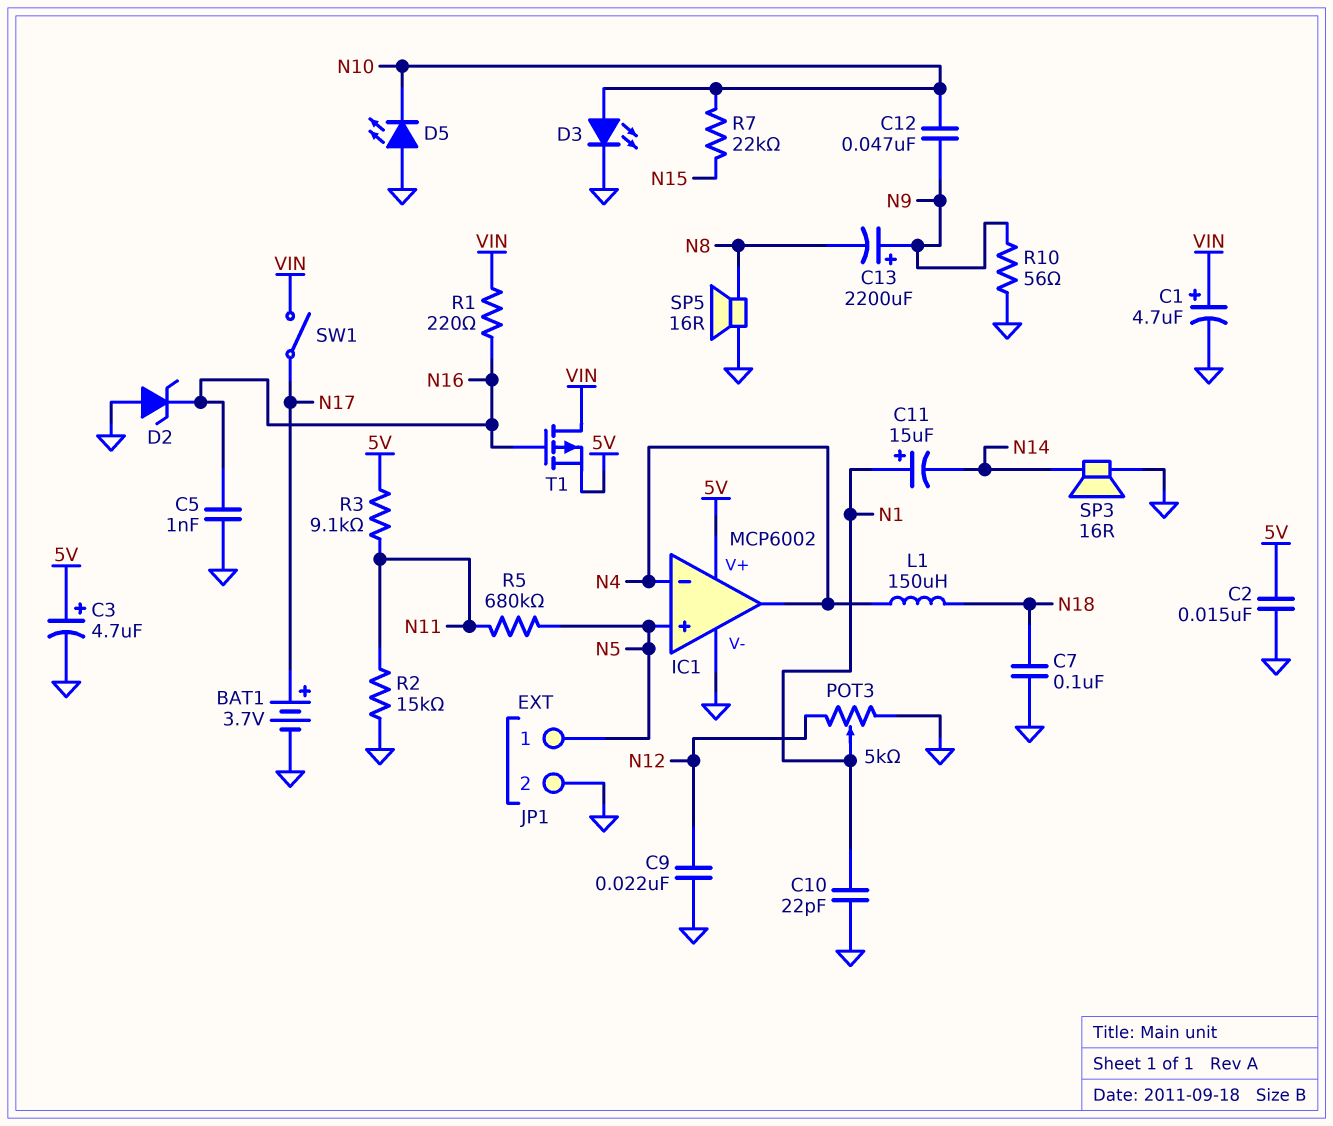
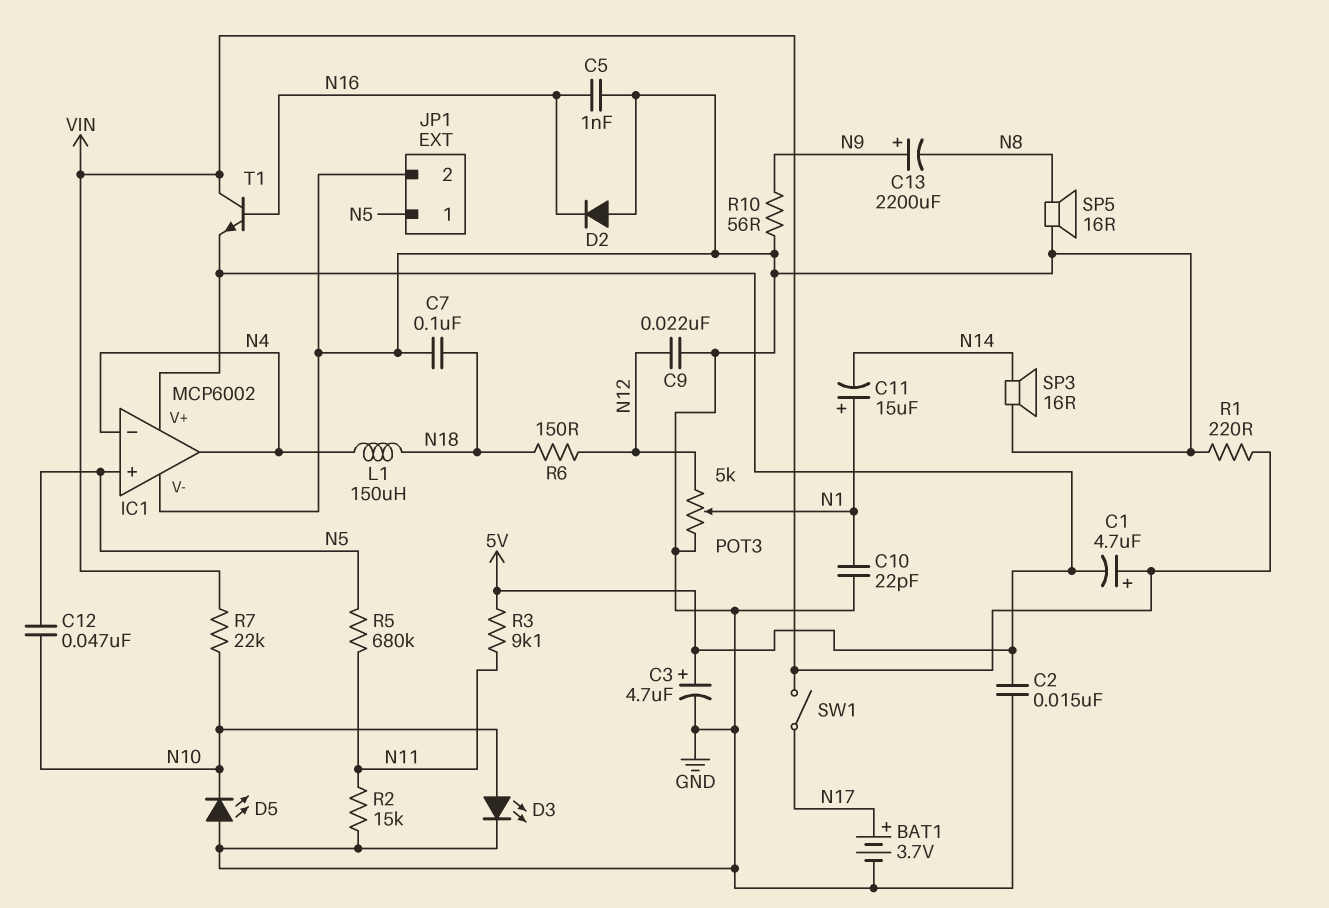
C1: 4.7uF (plus VIN, minus GND) -> 4.7uF (plus VIN, minus 5V)
C12: 47nF (N9, N10) -> 47nF (N5, N10)
D2: zener (A GND, K N16) -> diode (A GND, K N16)
R1: 220 (N16, VIN) -> 220 (GND, VIN)
R6: none -> 150 (N12, N18)
R7: 22k (N10, N15) -> 22k (N10, VIN)
T1: PMOS (G N16, D VIN, S 5V) -> NPN (B N16, C VIN, E 5V)

